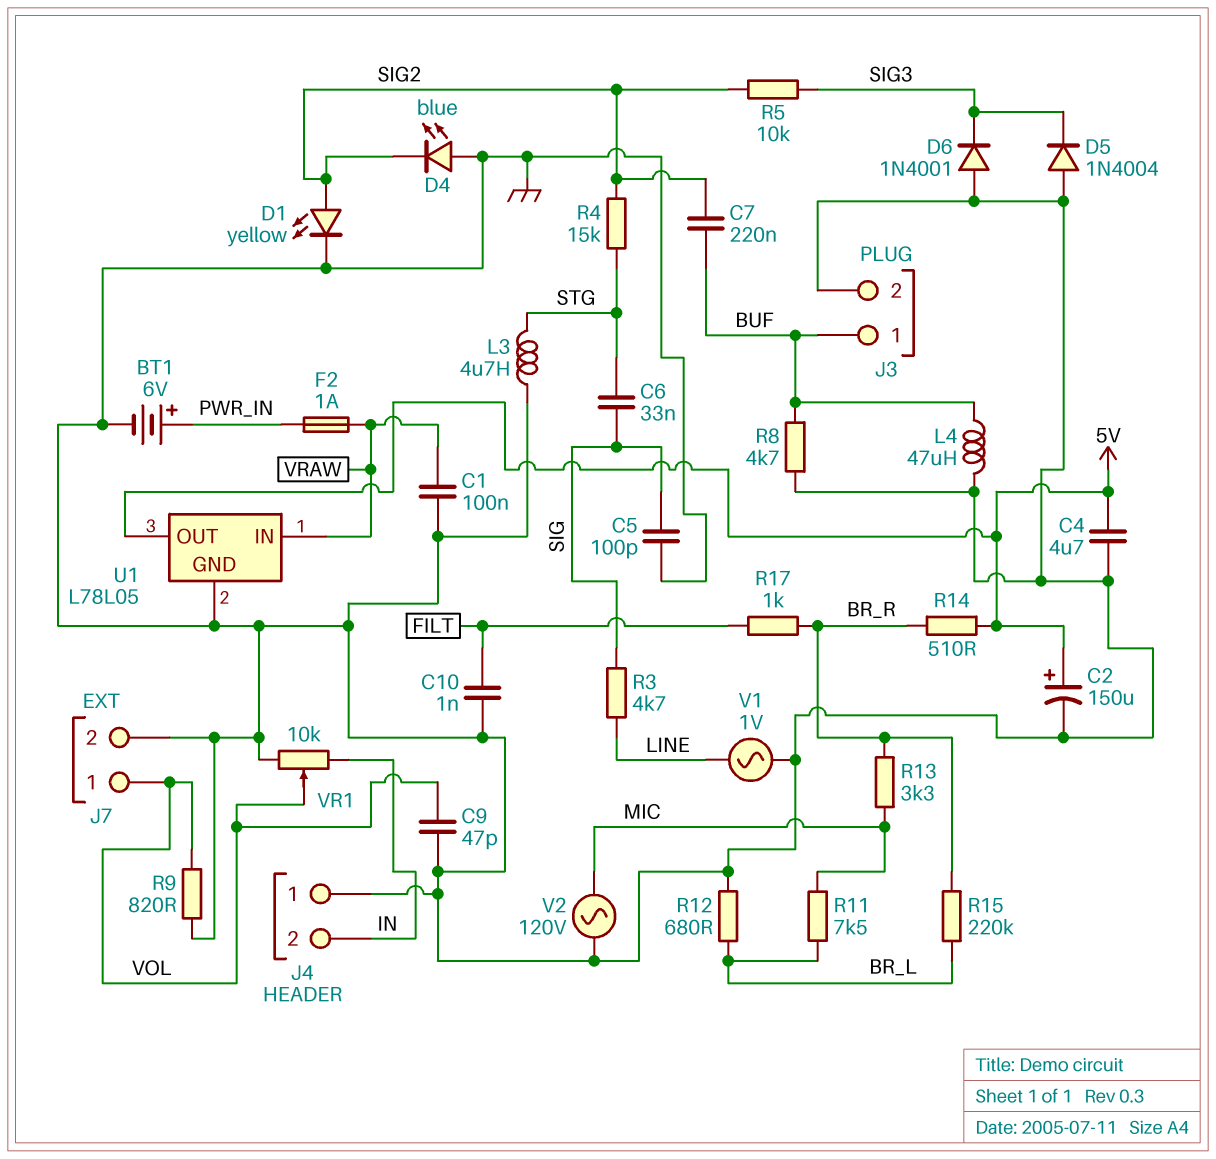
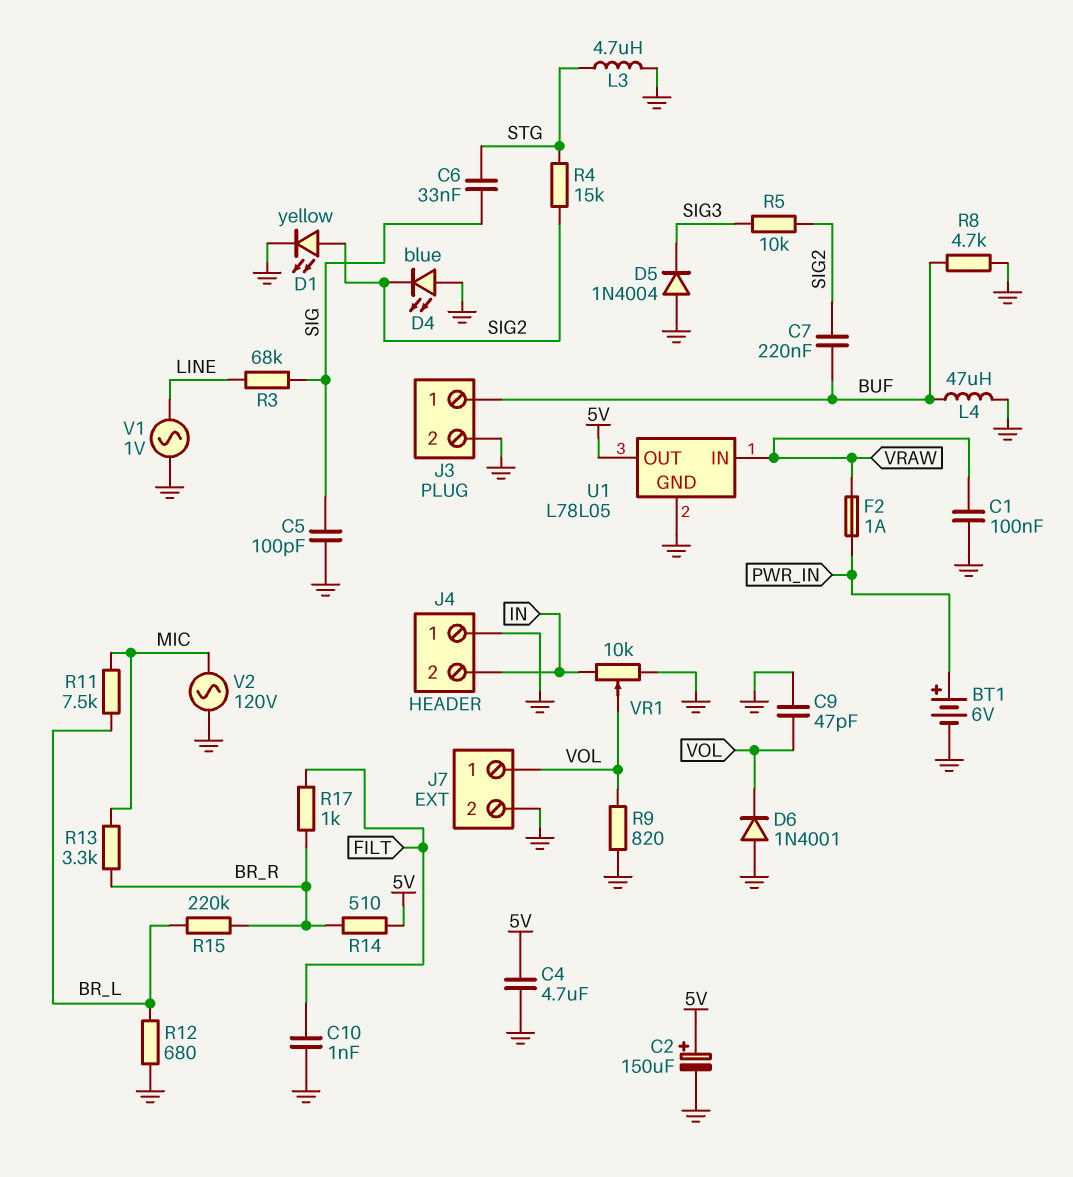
D6: diode 1N4001 (A GND, K SIG3) -> diode 1N4001 (A GND, K VOL)
R3: 4.7k (LINE, SIG) -> 68k (LINE, SIG)

